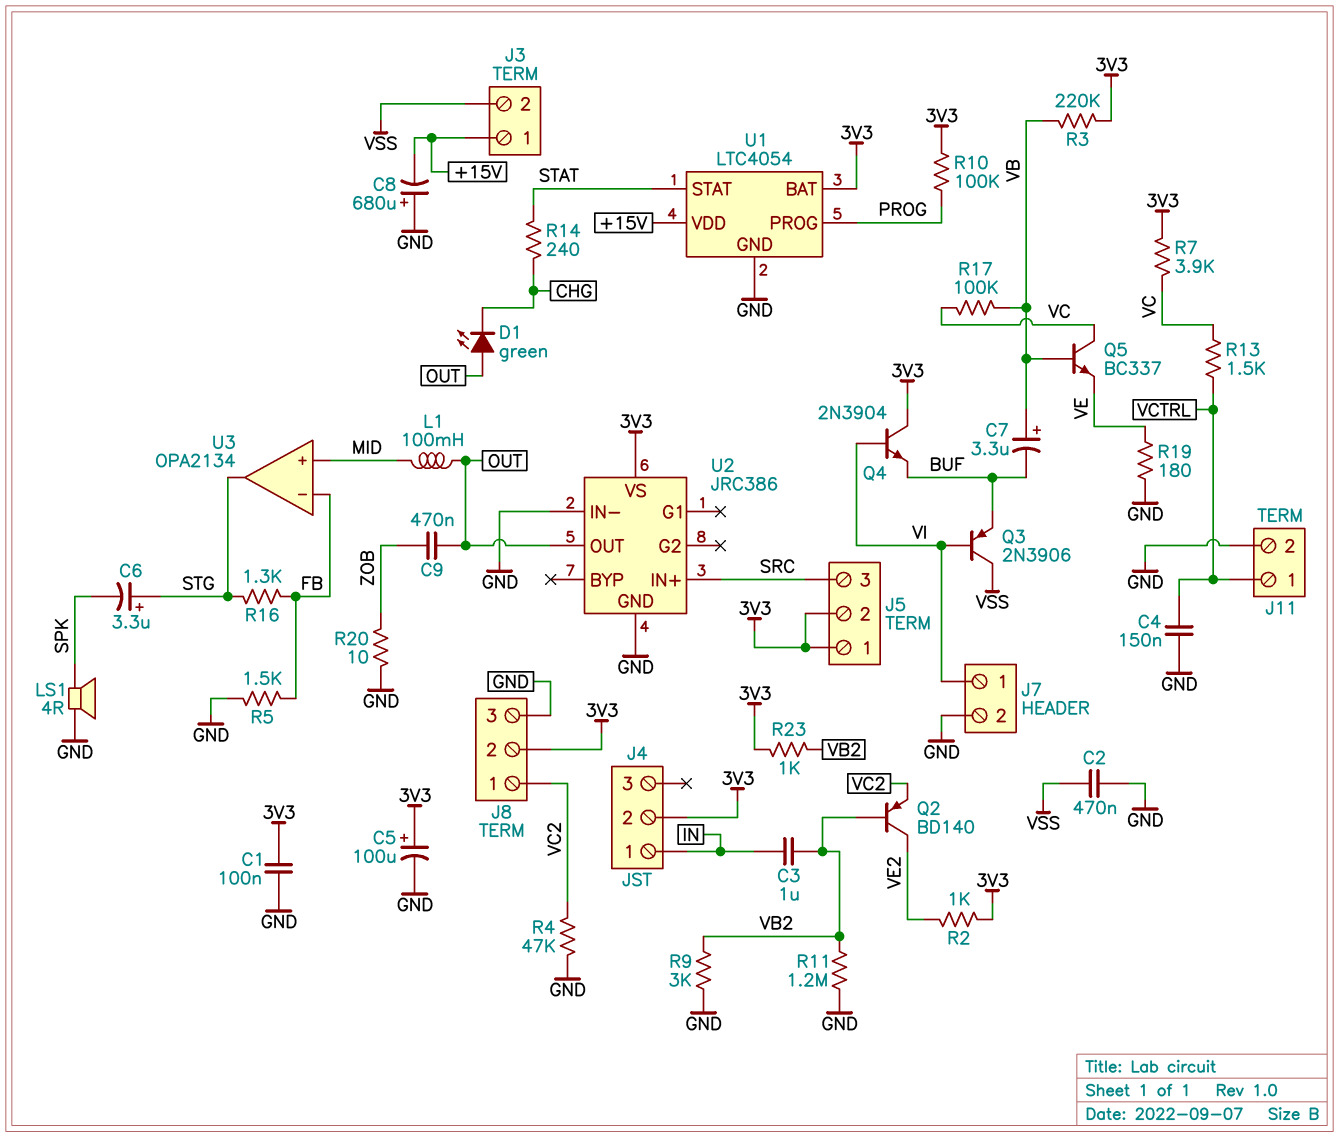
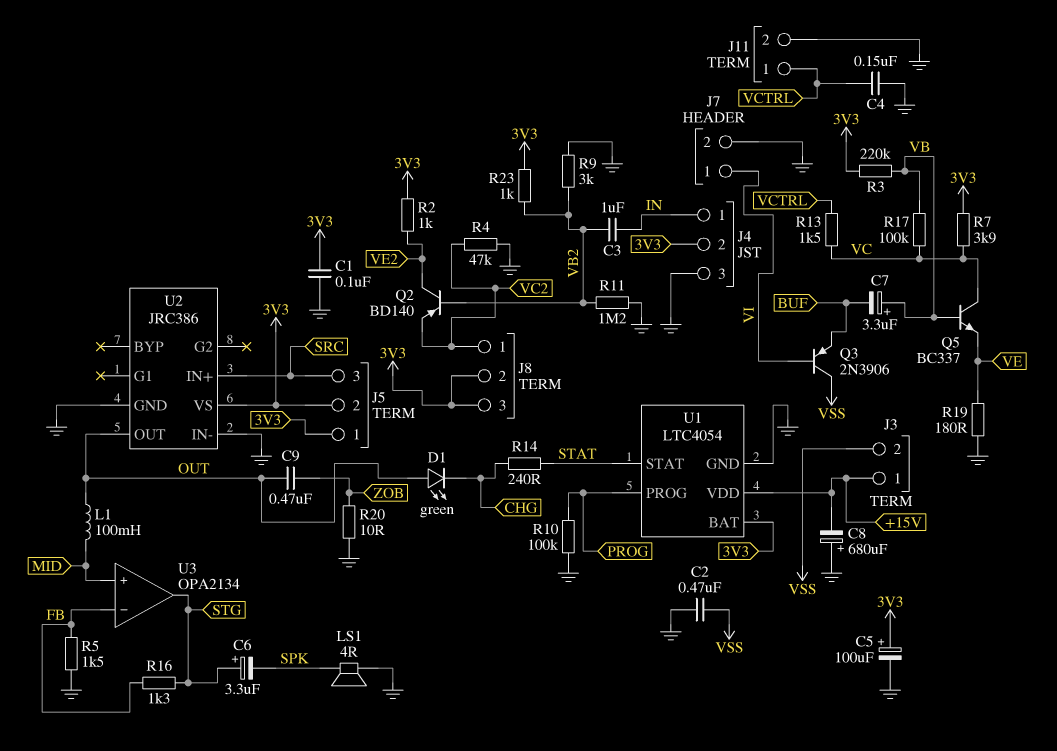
J4 pin 3: none -> GND
J8 pin 3: GND -> 3V3
Q4: NPN 2N3904 (B VI, C 3V3, E BUF) -> none
R10: 100k (3V3, PROG) -> 100k (GND, PROG)

